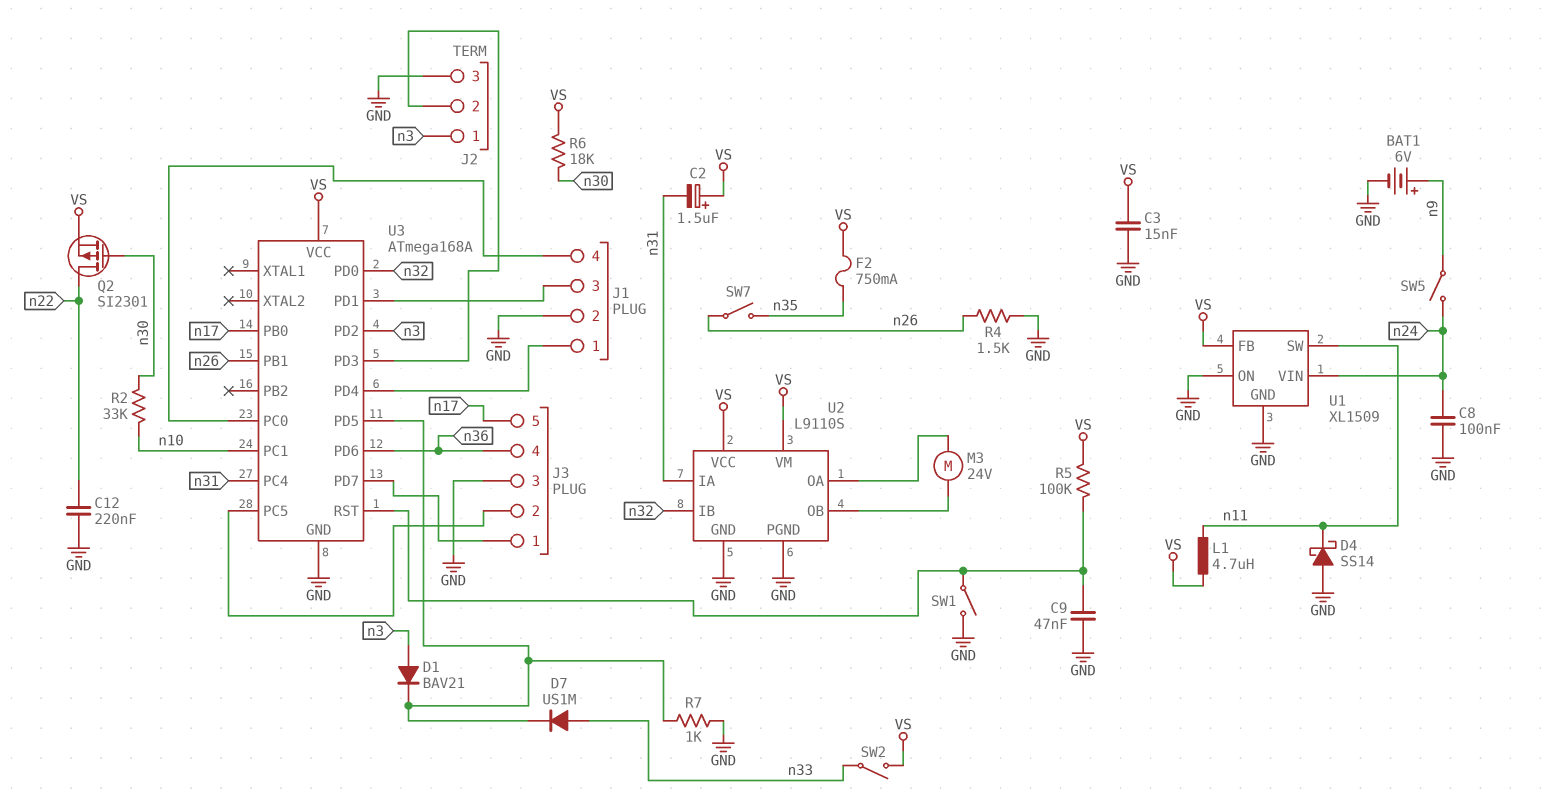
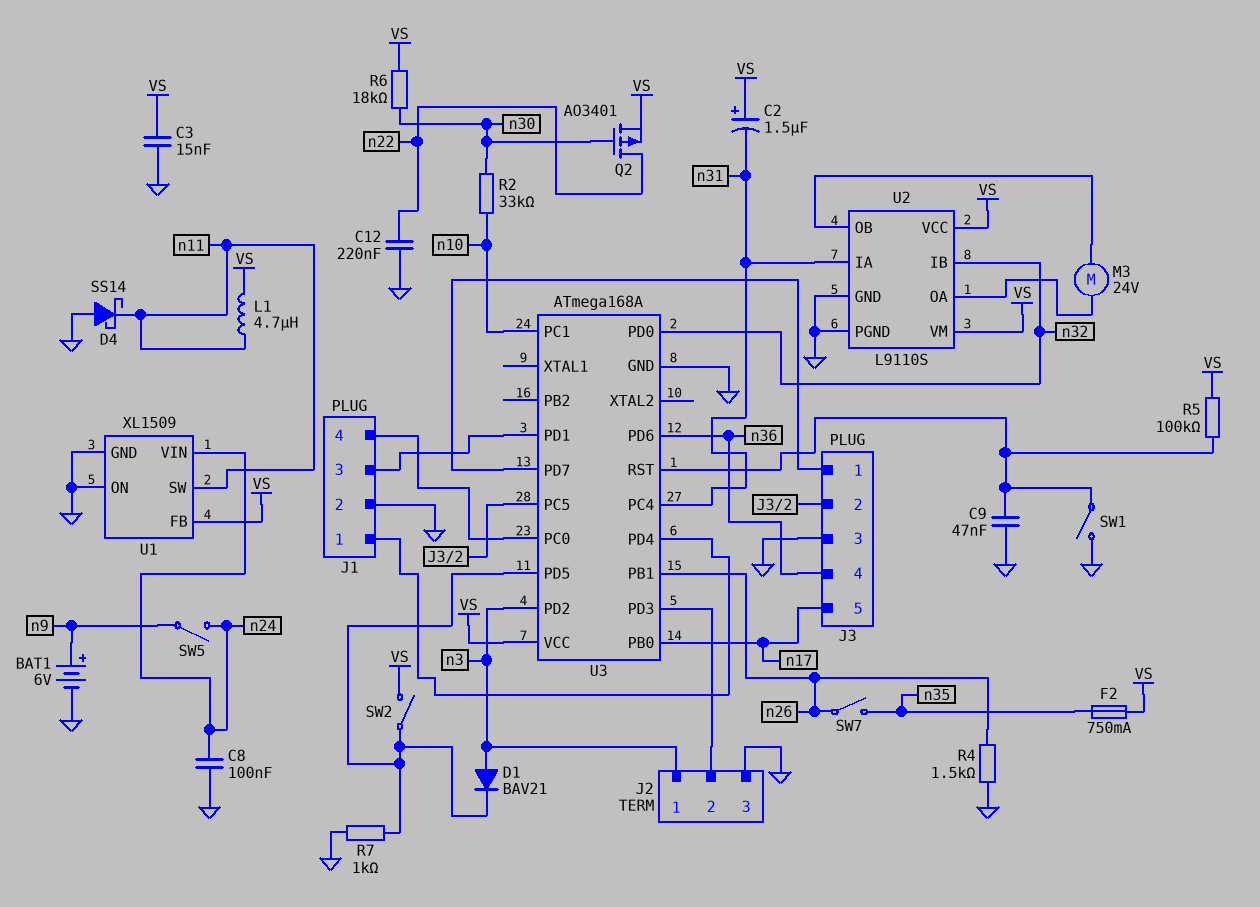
D7: diode US1M (A n33, K U3/PD5) -> none
Q2: PMOS SI2301 (G n30, D n22, S VS) -> PMOS AO3401 (G n30, D n22, S VS)
SW2: switch (VS, n33) -> switch (U3/PD5, VS)

